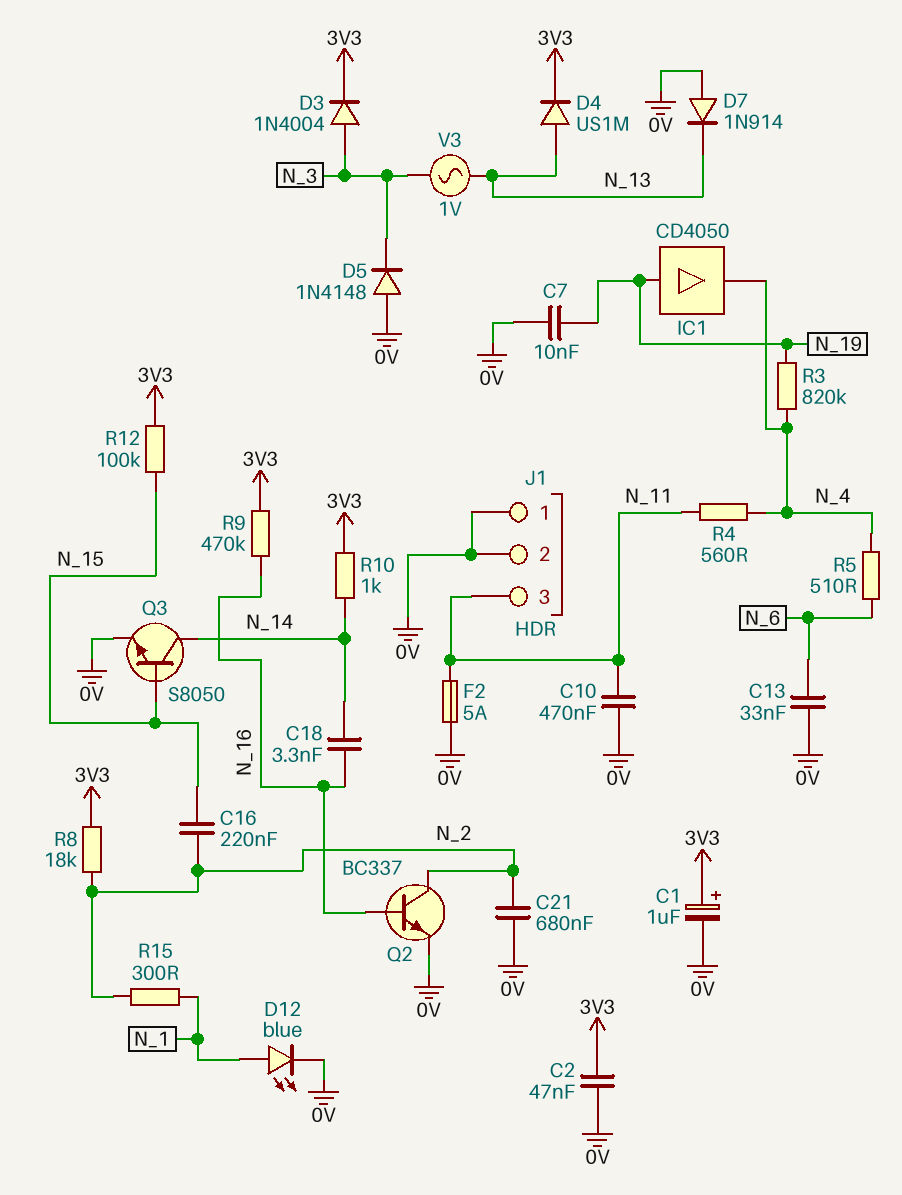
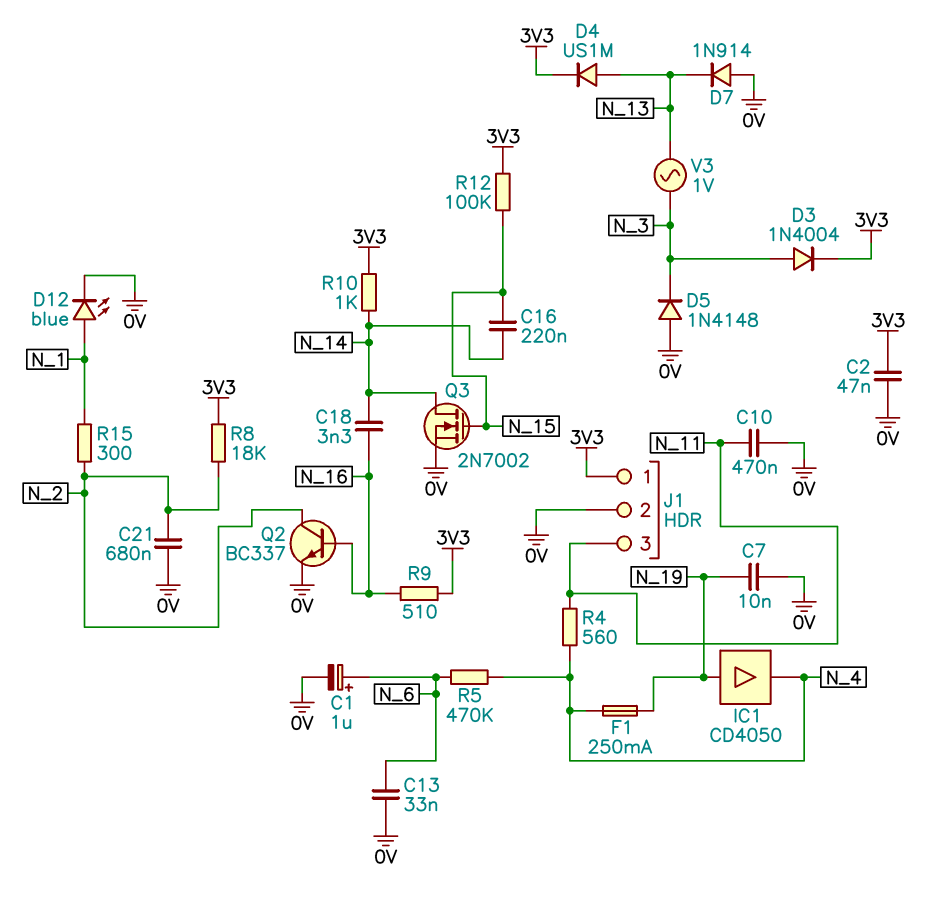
C1: 1uF (plus 3V3, minus 0V) -> 1uF (plus N_6, minus 0V)
C16: 220nF (N_2, N_15) -> 220nF (N_14, N_15)
F1: none -> 250mA (N_4, N_19)
F2: 5A (0V, N_11) -> none
J1 pin 1: 0V -> 3V3
Q3: NPN S8050 (B N_15, C N_14, E 0V) -> NMOS 2N7002 (G N_15, D N_14, S 0V)
R3: 820k (N_4, N_19) -> none
R5: 510 (N_4, N_6) -> 470k (N_4, N_6)
R9: 470k (3V3, N_16) -> 510 (3V3, N_16)

